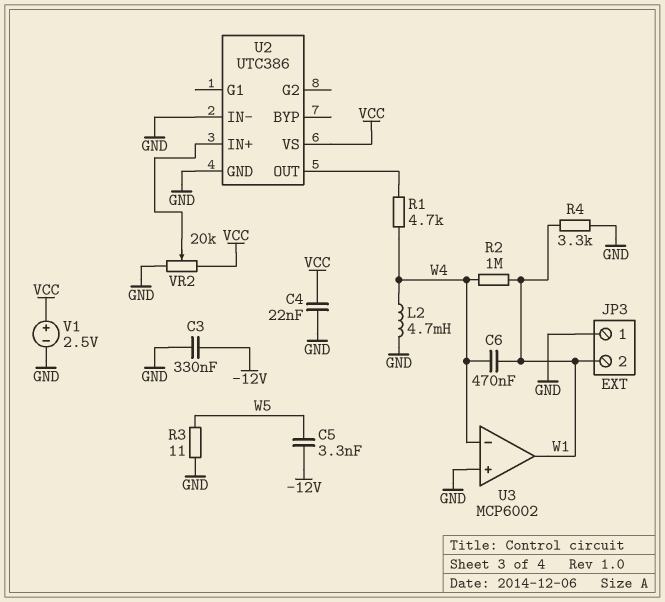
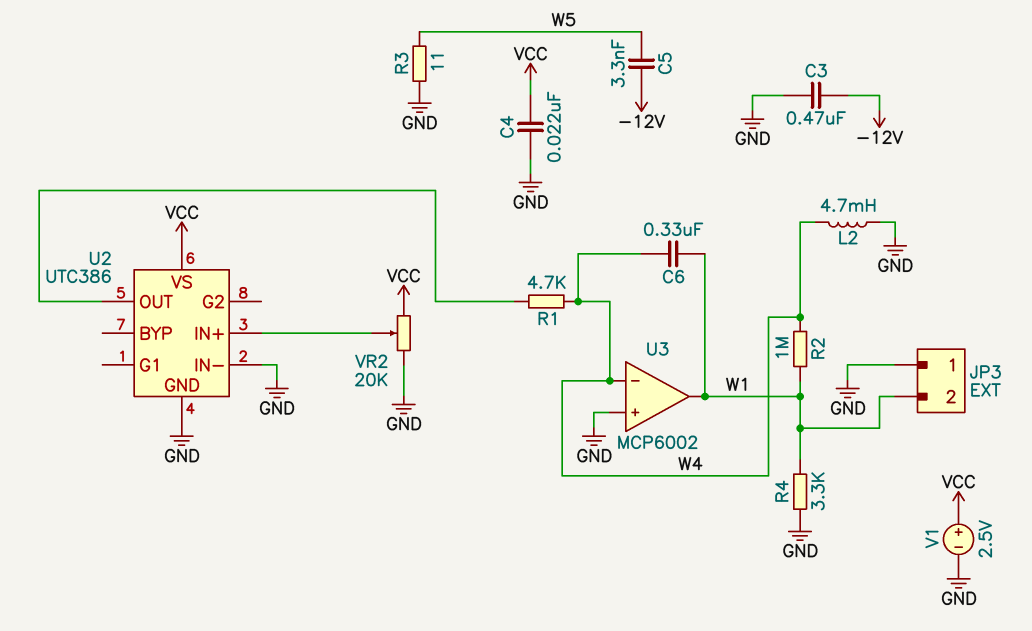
C3: 330nF (-12V, GND) -> 470nF (-12V, GND)
C6: 470nF (W1, W4) -> 330nF (W1, W4)

